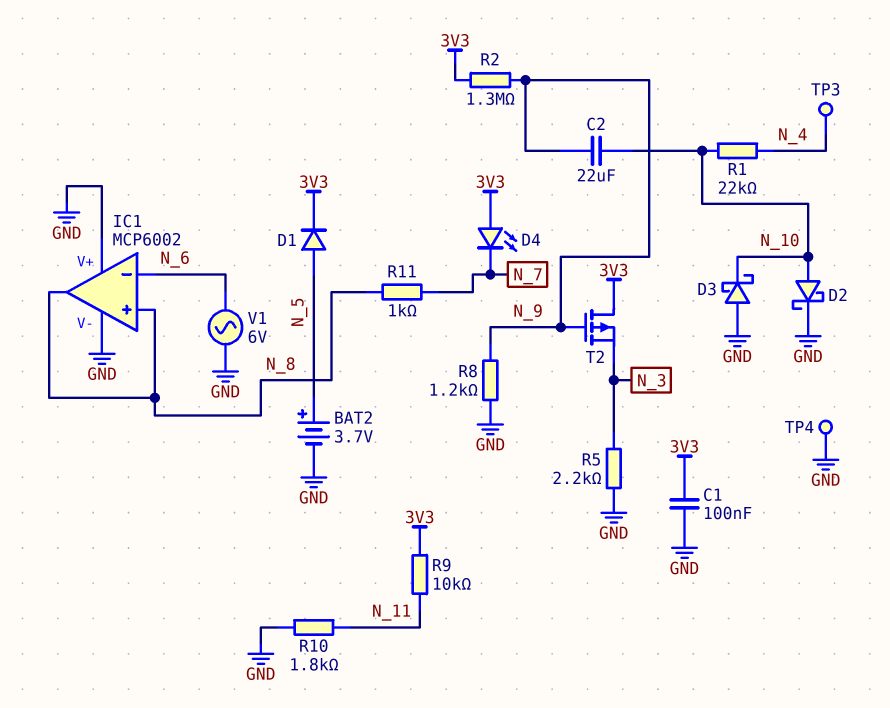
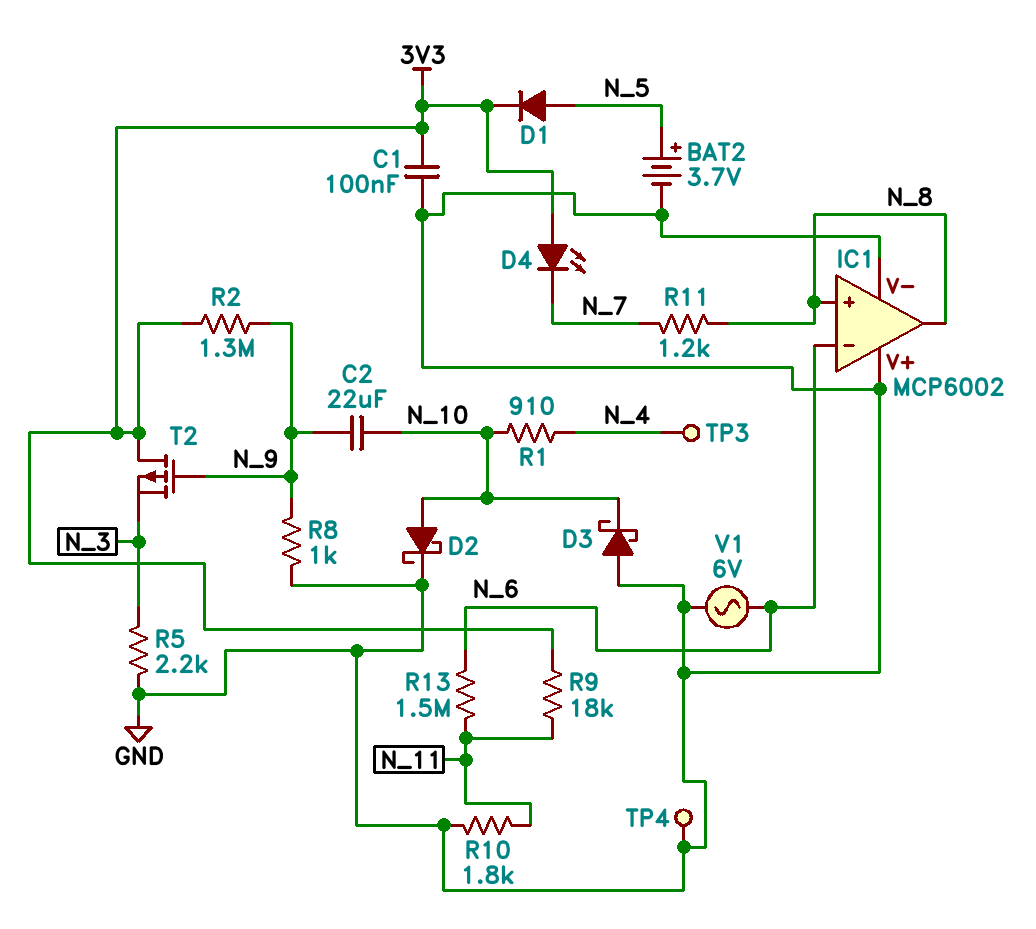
R1: 22k (N_4, N_10) -> 910 (N_4, N_10)
R8: 1.2k (GND, N_9) -> 1k (GND, N_9)
R9: 10k (3V3, N_11) -> 18k (3V3, N_11)
R11: 1k (N_7, N_8) -> 1.2k (N_7, N_8)
R13: none -> 1.5M (N_6, N_11)

